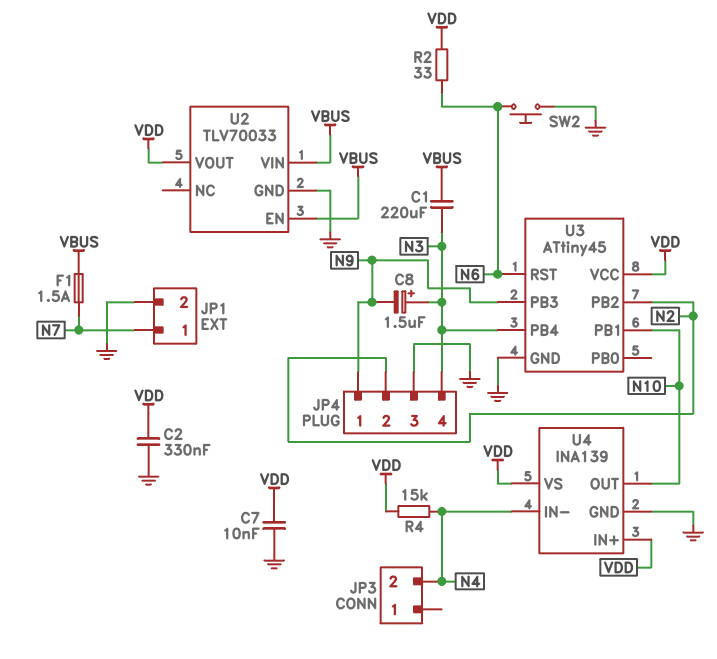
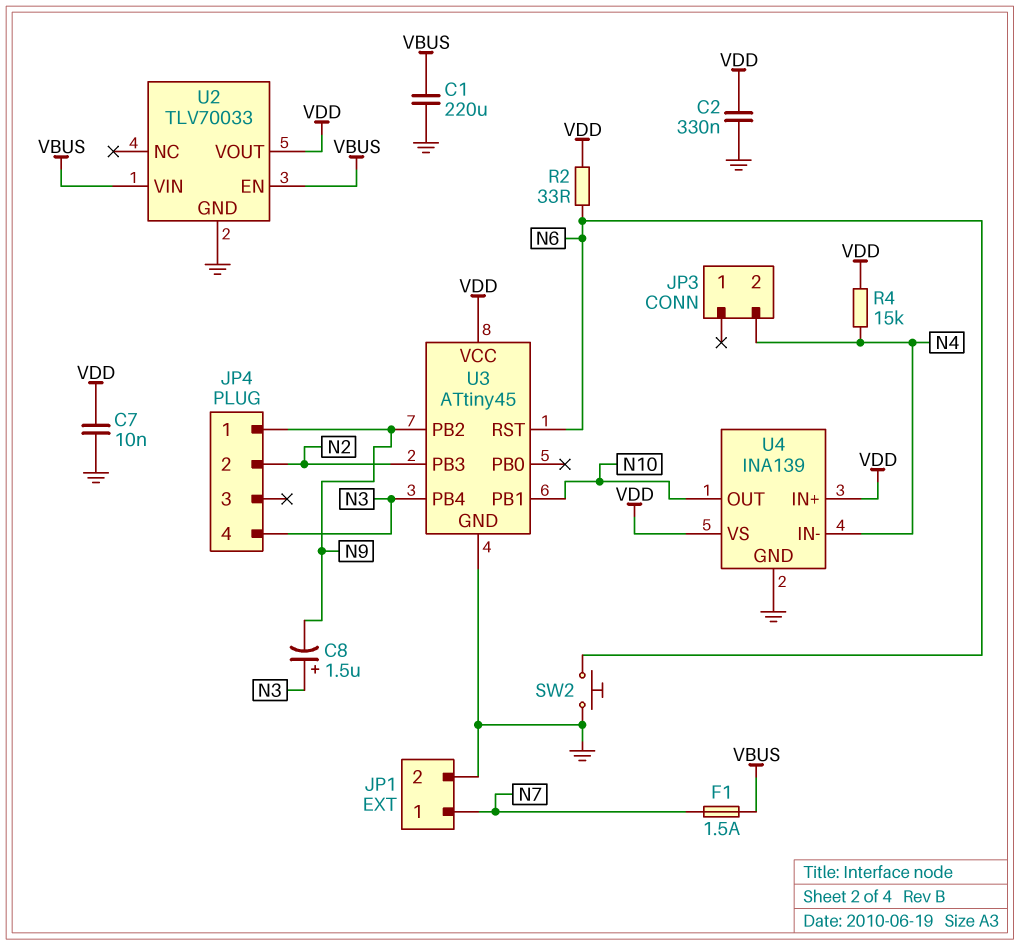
C1: 220uF (N3, VBUS) -> 220uF (GND, VBUS)
JP4 pin 3: GND -> none
U3 pin PB2: N2 -> N9
U3 pin PB3: N9 -> N2

